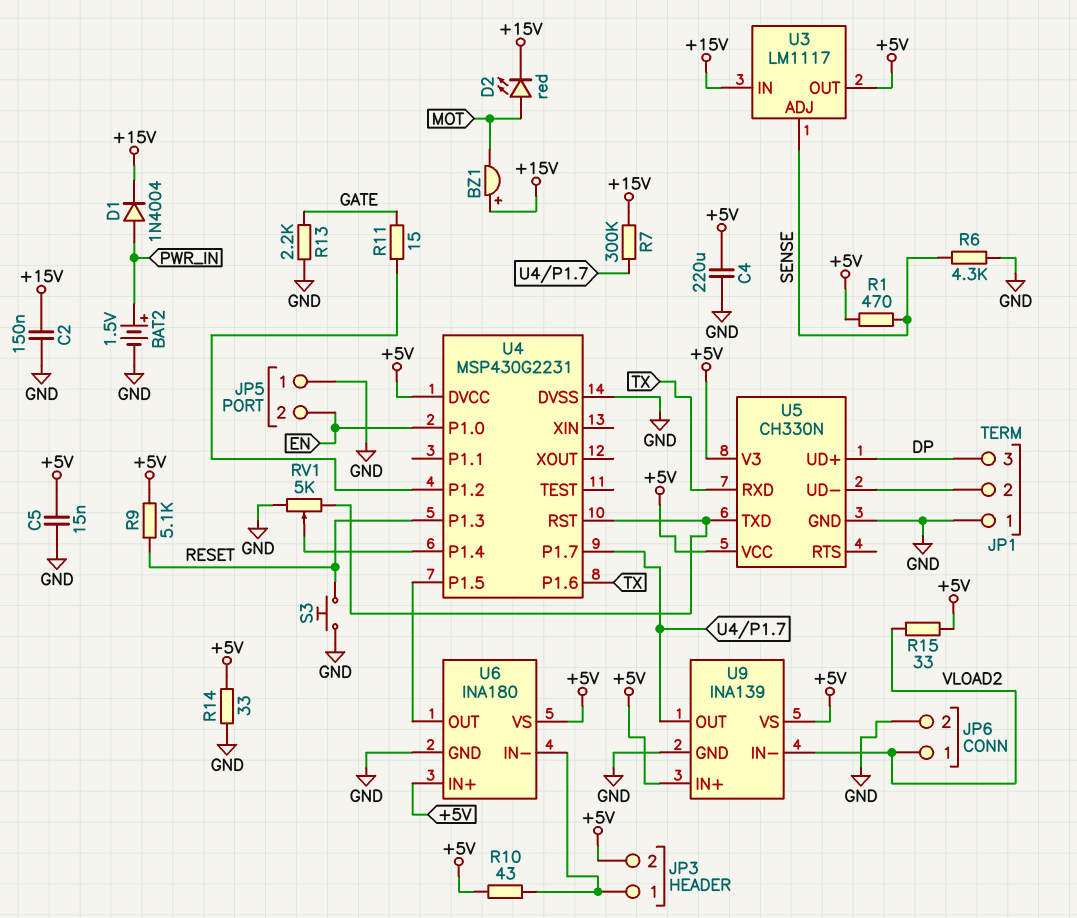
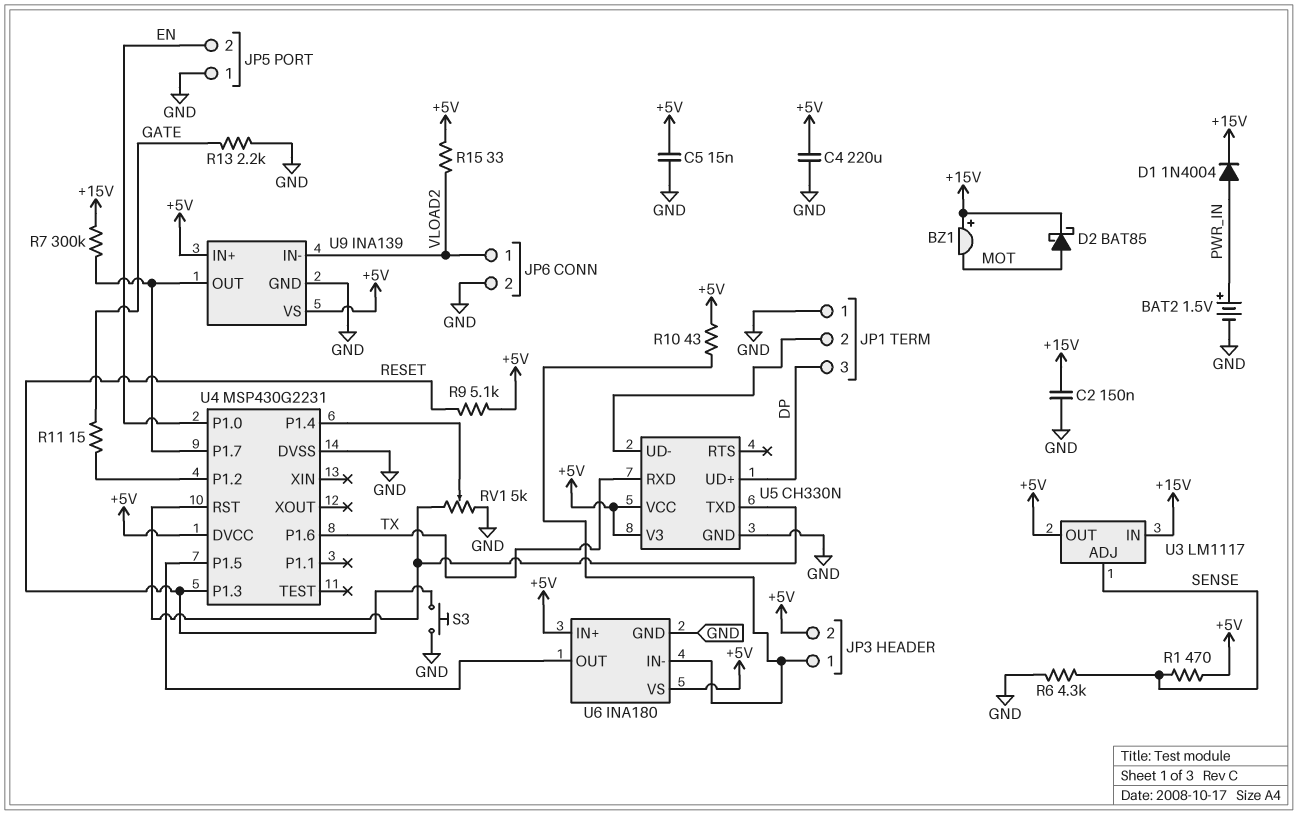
D2: LED red (A MOT, K +15V) -> schottky BAT85 (A MOT, K +15V)
R14: 33 (+5V, GND) -> none

